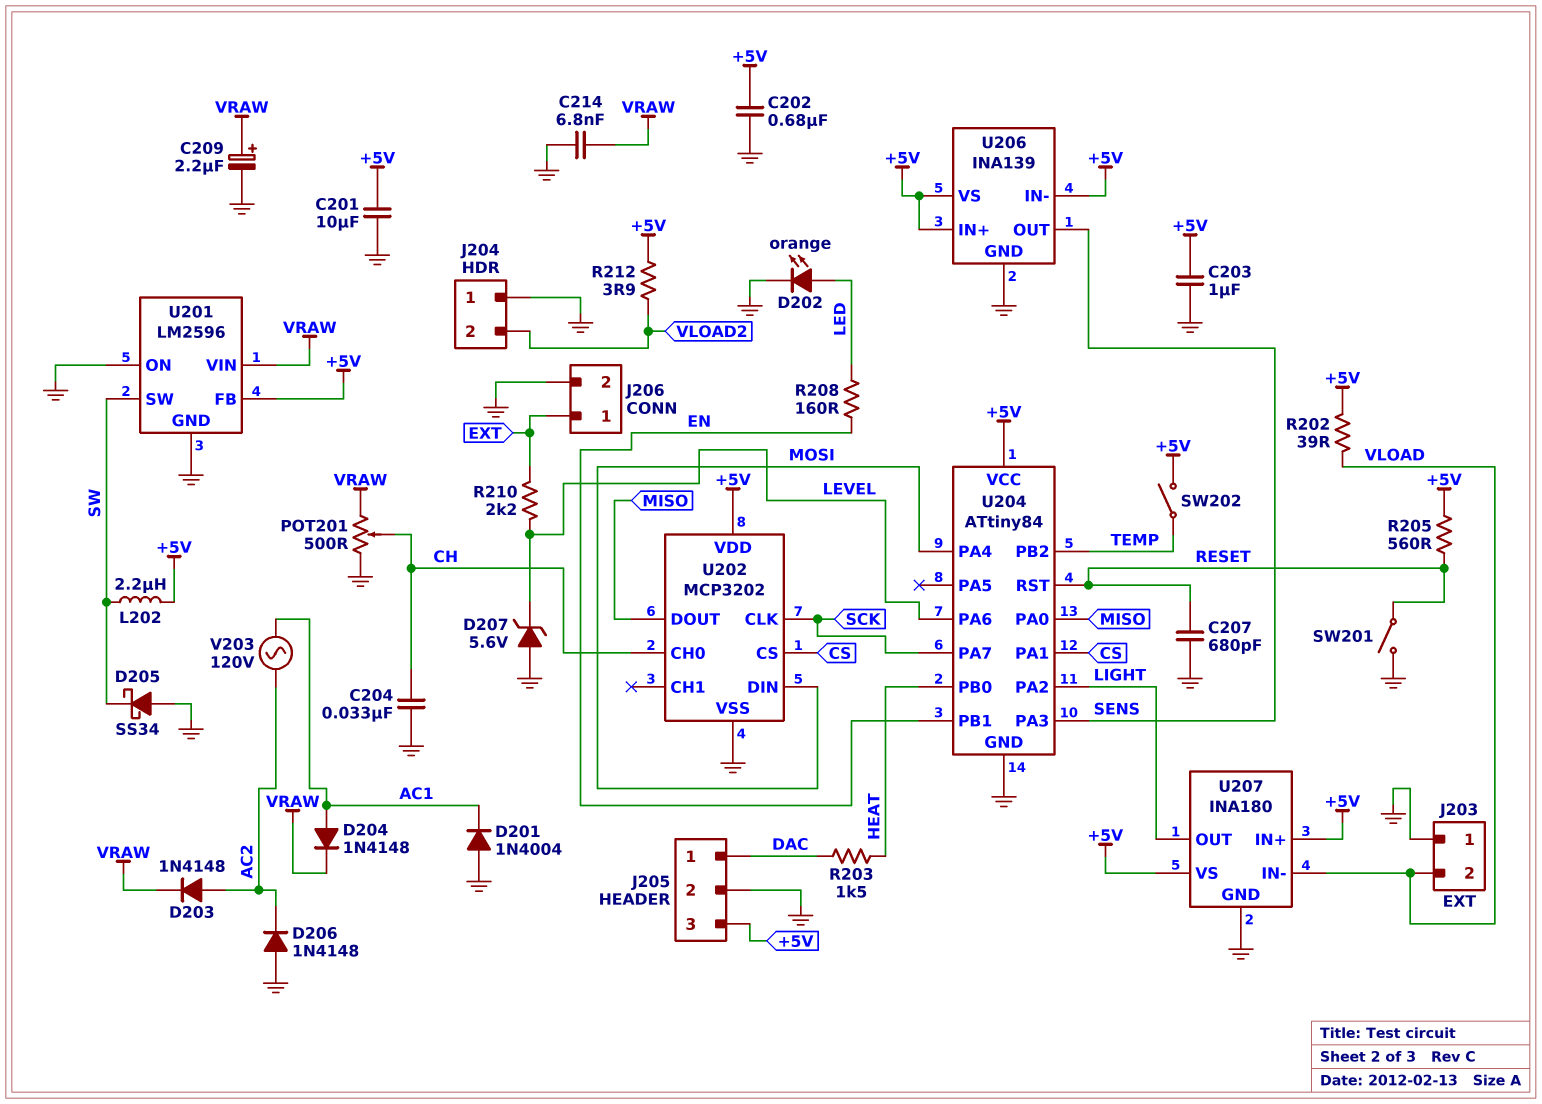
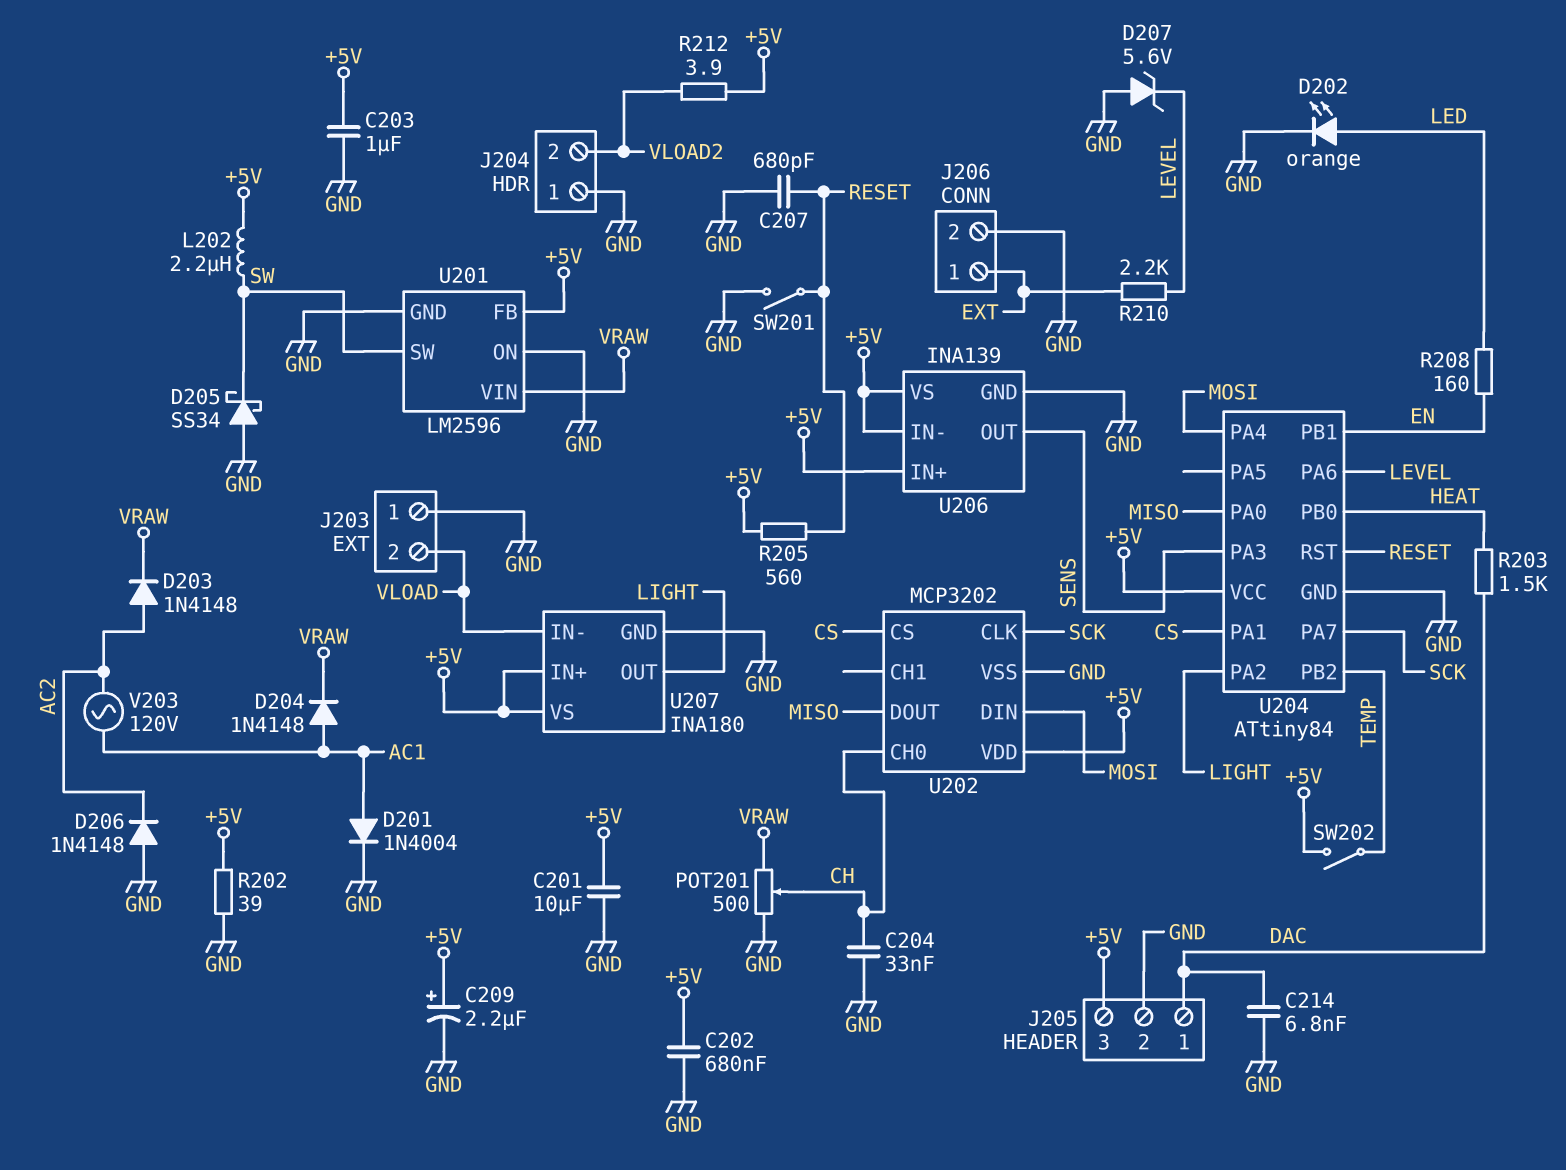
C209: 2.2uF (plus VRAW, minus GND) -> 2.2uF (plus +5V, minus GND)
C214: 6.8nF (GND, VRAW) -> 6.8nF (DAC, GND)
D201: diode 1N4004 (A GND, K AC1) -> diode 1N4004 (A AC1, K GND)
R202: 39 (+5V, VLOAD) -> 39 (+5V, GND)

